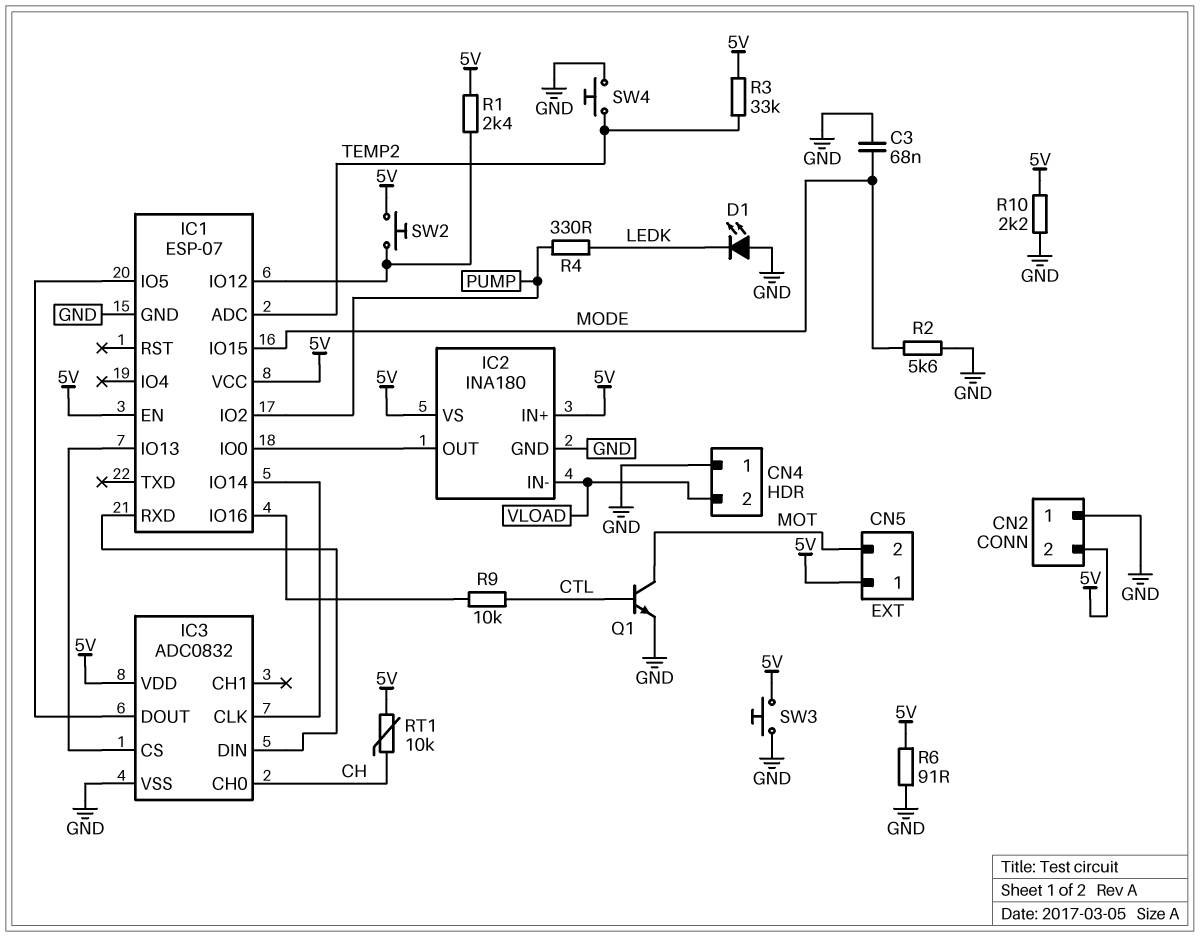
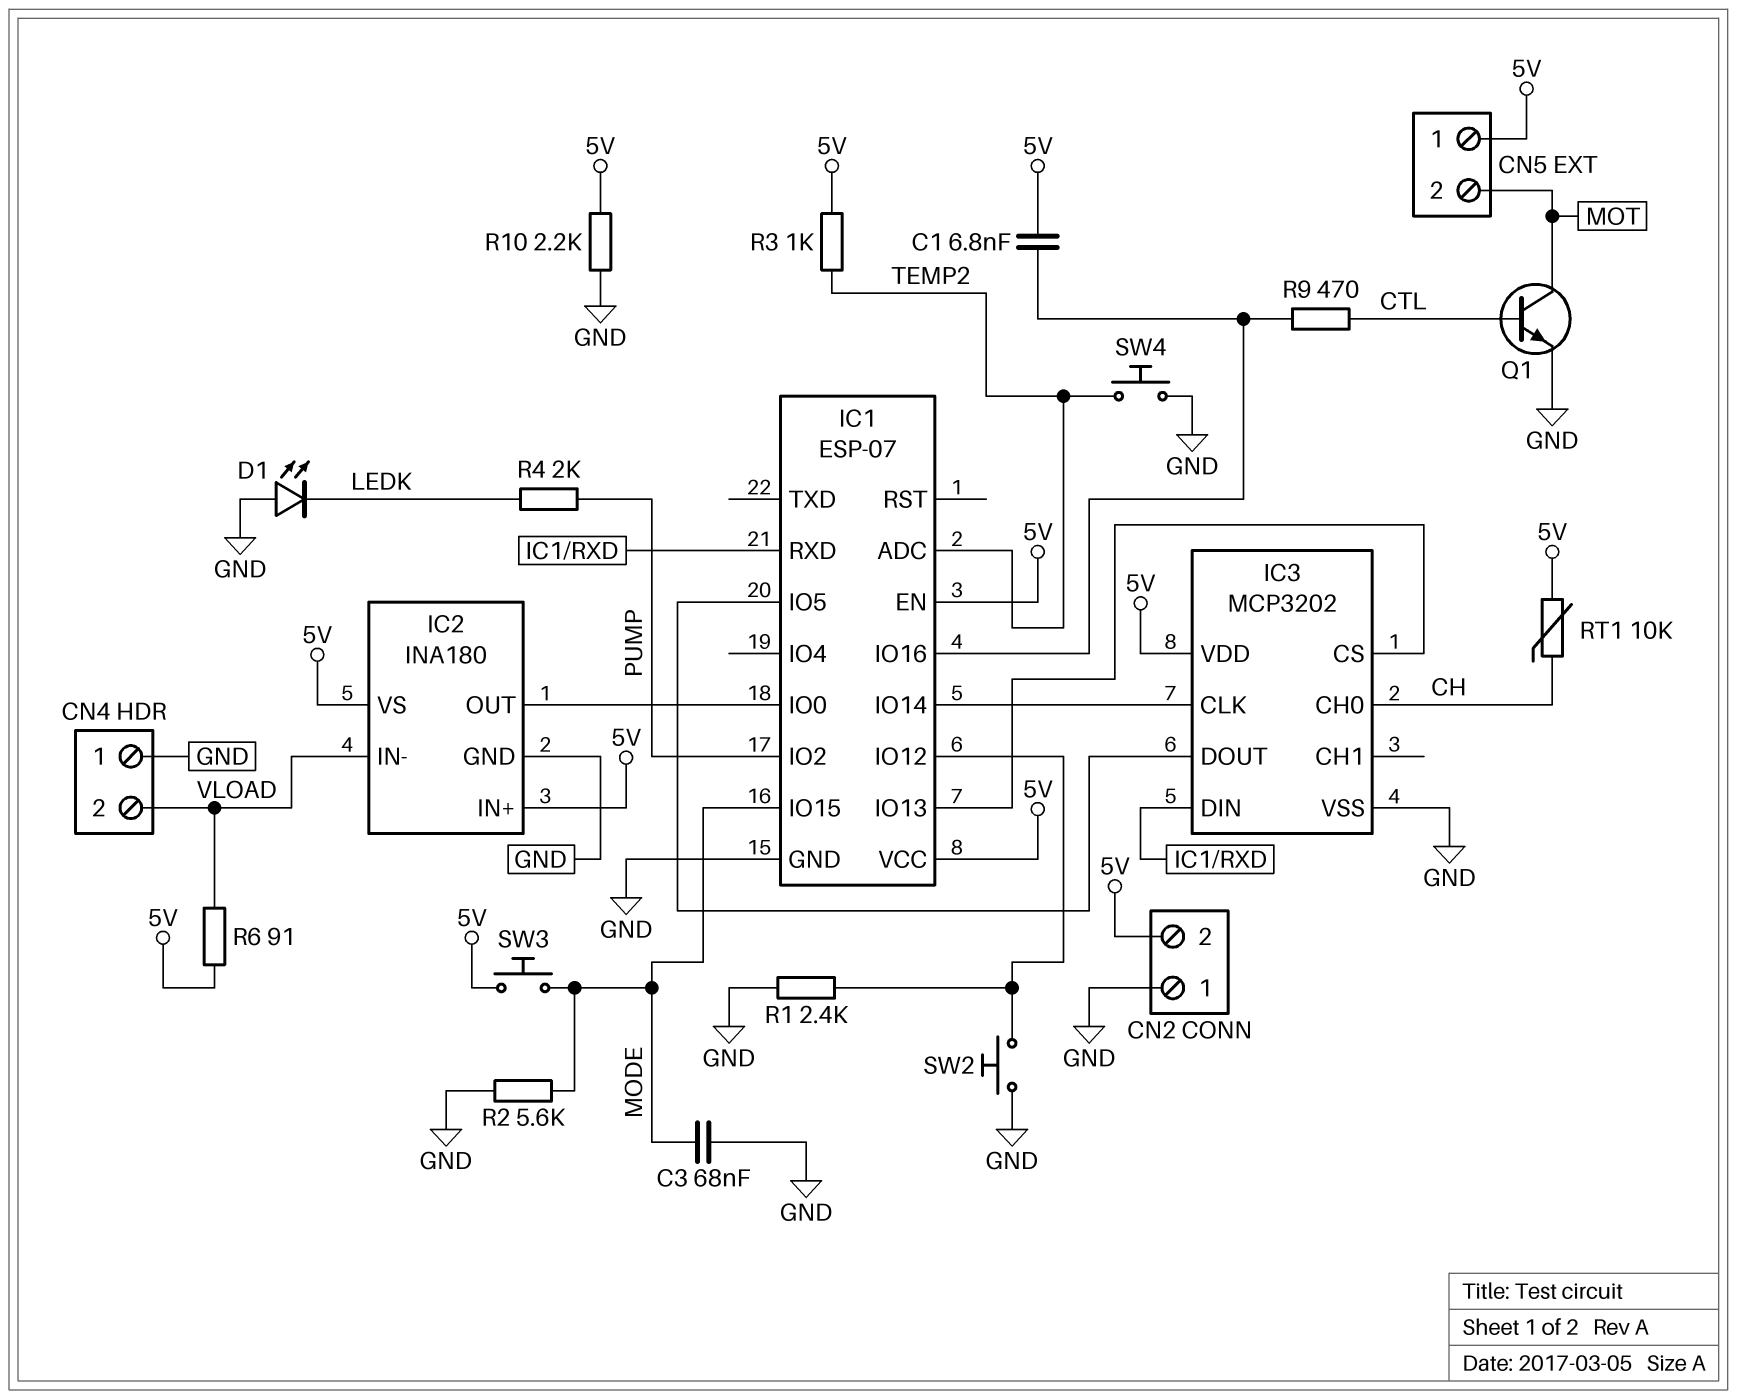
C1: none -> 6.8nF (5V, IC1/IO16)
IC3: ADC0832 -> MCP3202
R1: 2.4k (5V, IC1/IO12) -> 2.4k (GND, IC1/IO12)
R3: 33k (5V, TEMP2) -> 1k (5V, TEMP2)
R4: 330 (LEDK, PUMP) -> 2k (LEDK, PUMP)
R6: 91 (5V, GND) -> 91 (5V, VLOAD)
R9: 10k (CTL, IC1/IO16) -> 470 (CTL, IC1/IO16)
SW2: button (5V, IC1/IO12) -> button (GND, IC1/IO12)
SW3: button (5V, GND) -> button (5V, MODE)

